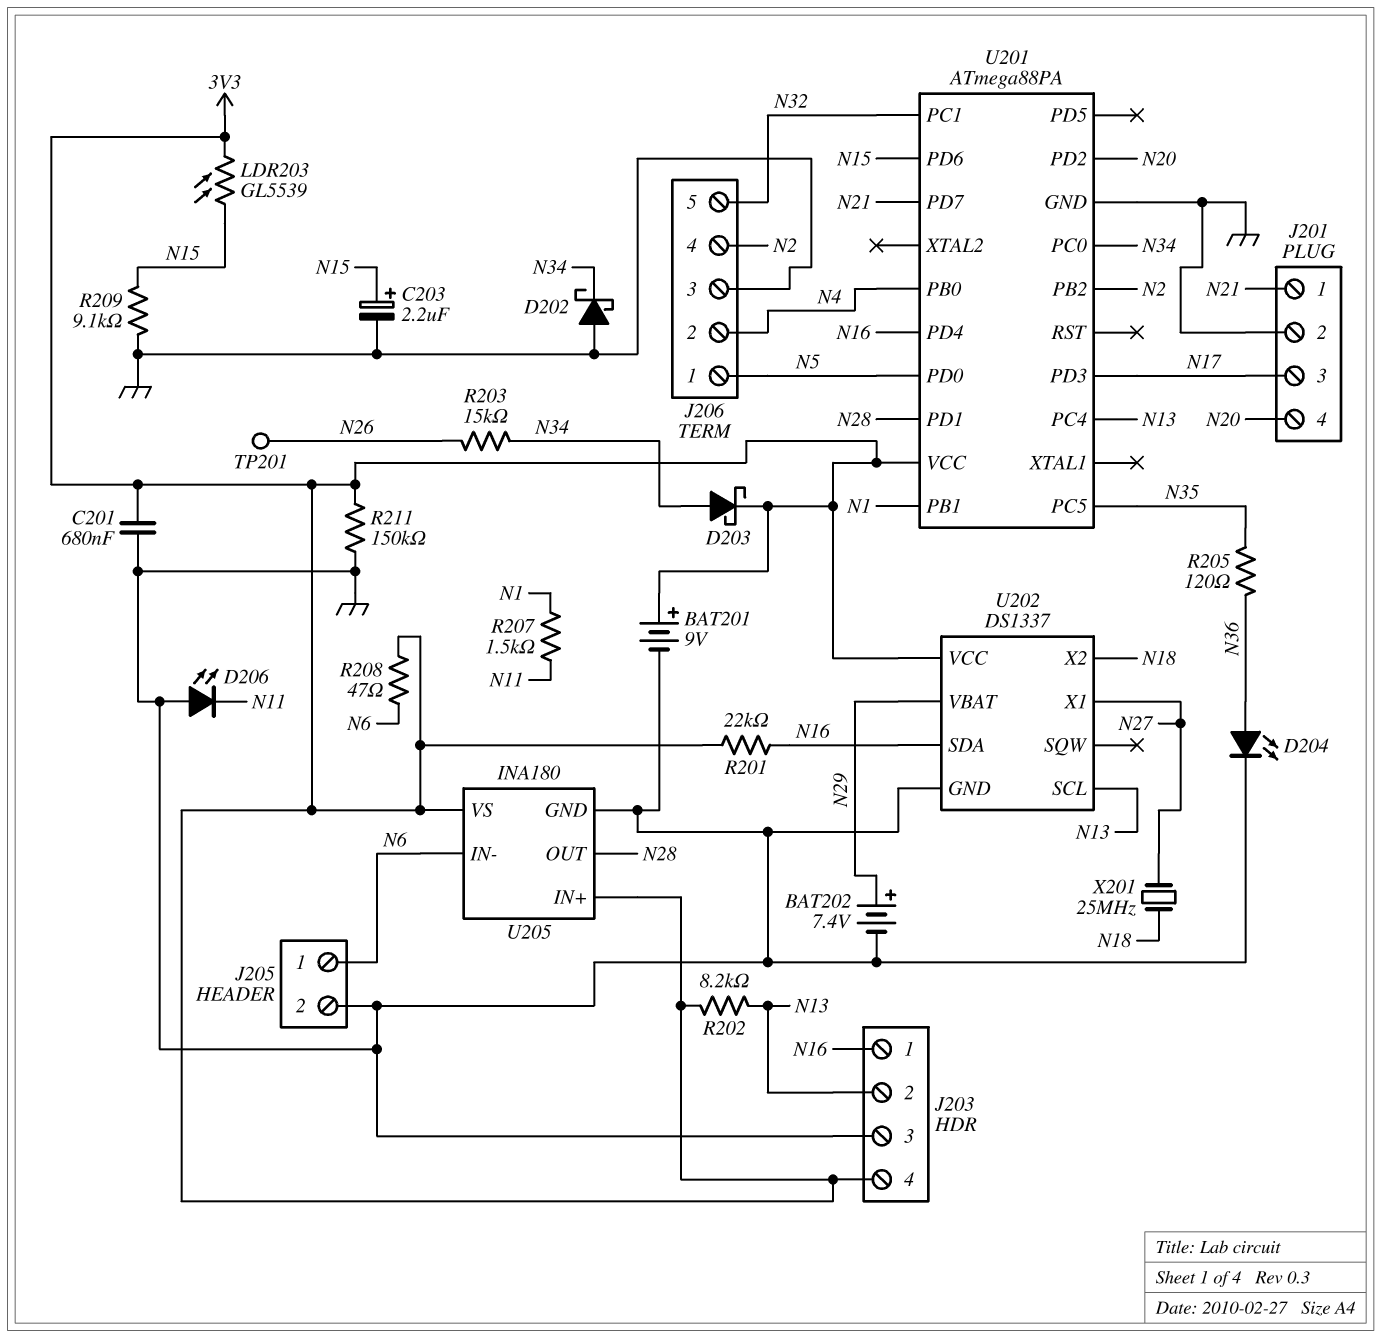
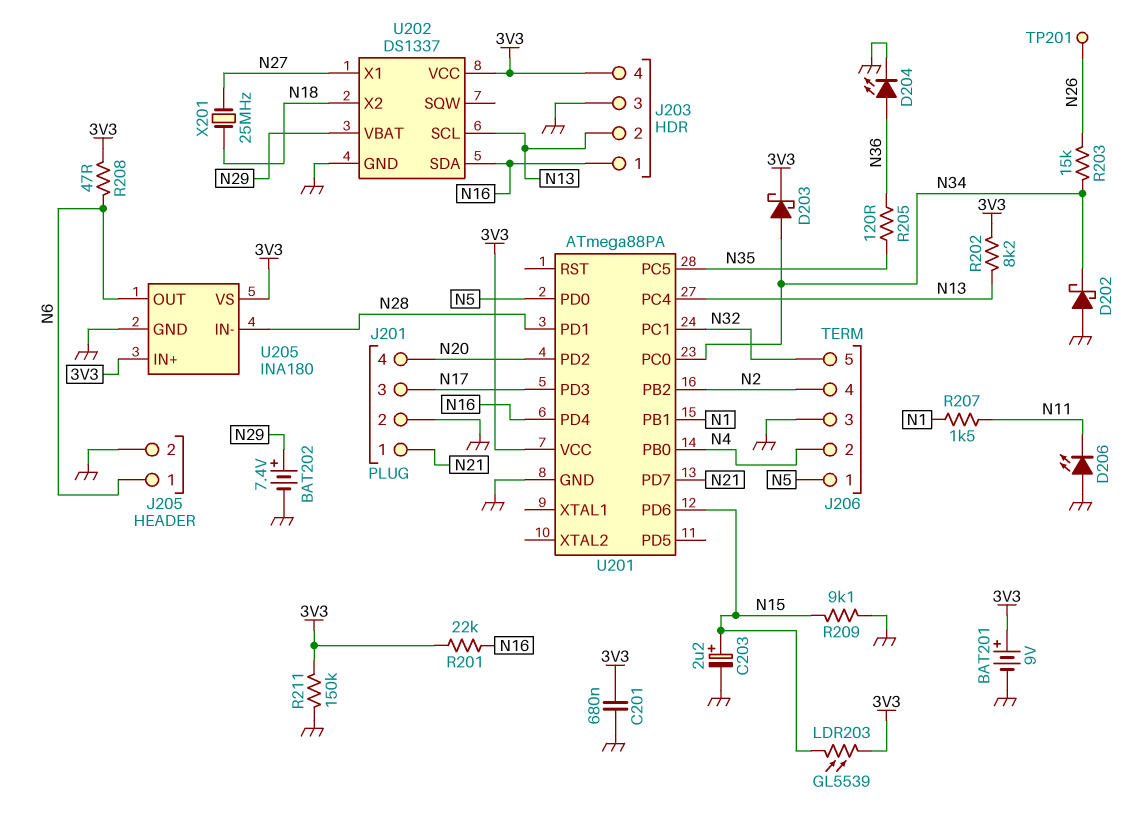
U205 pin IN-: N6 -> N28
U205 pin OUT: N28 -> N6

